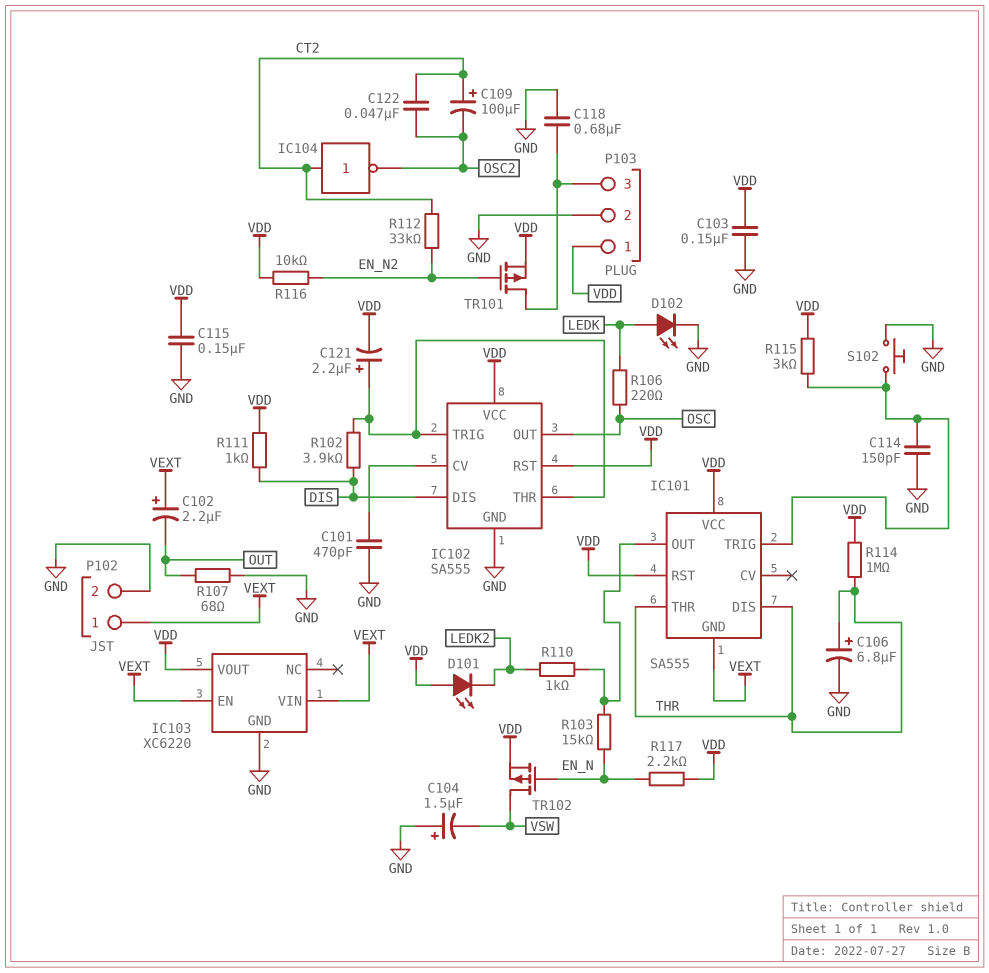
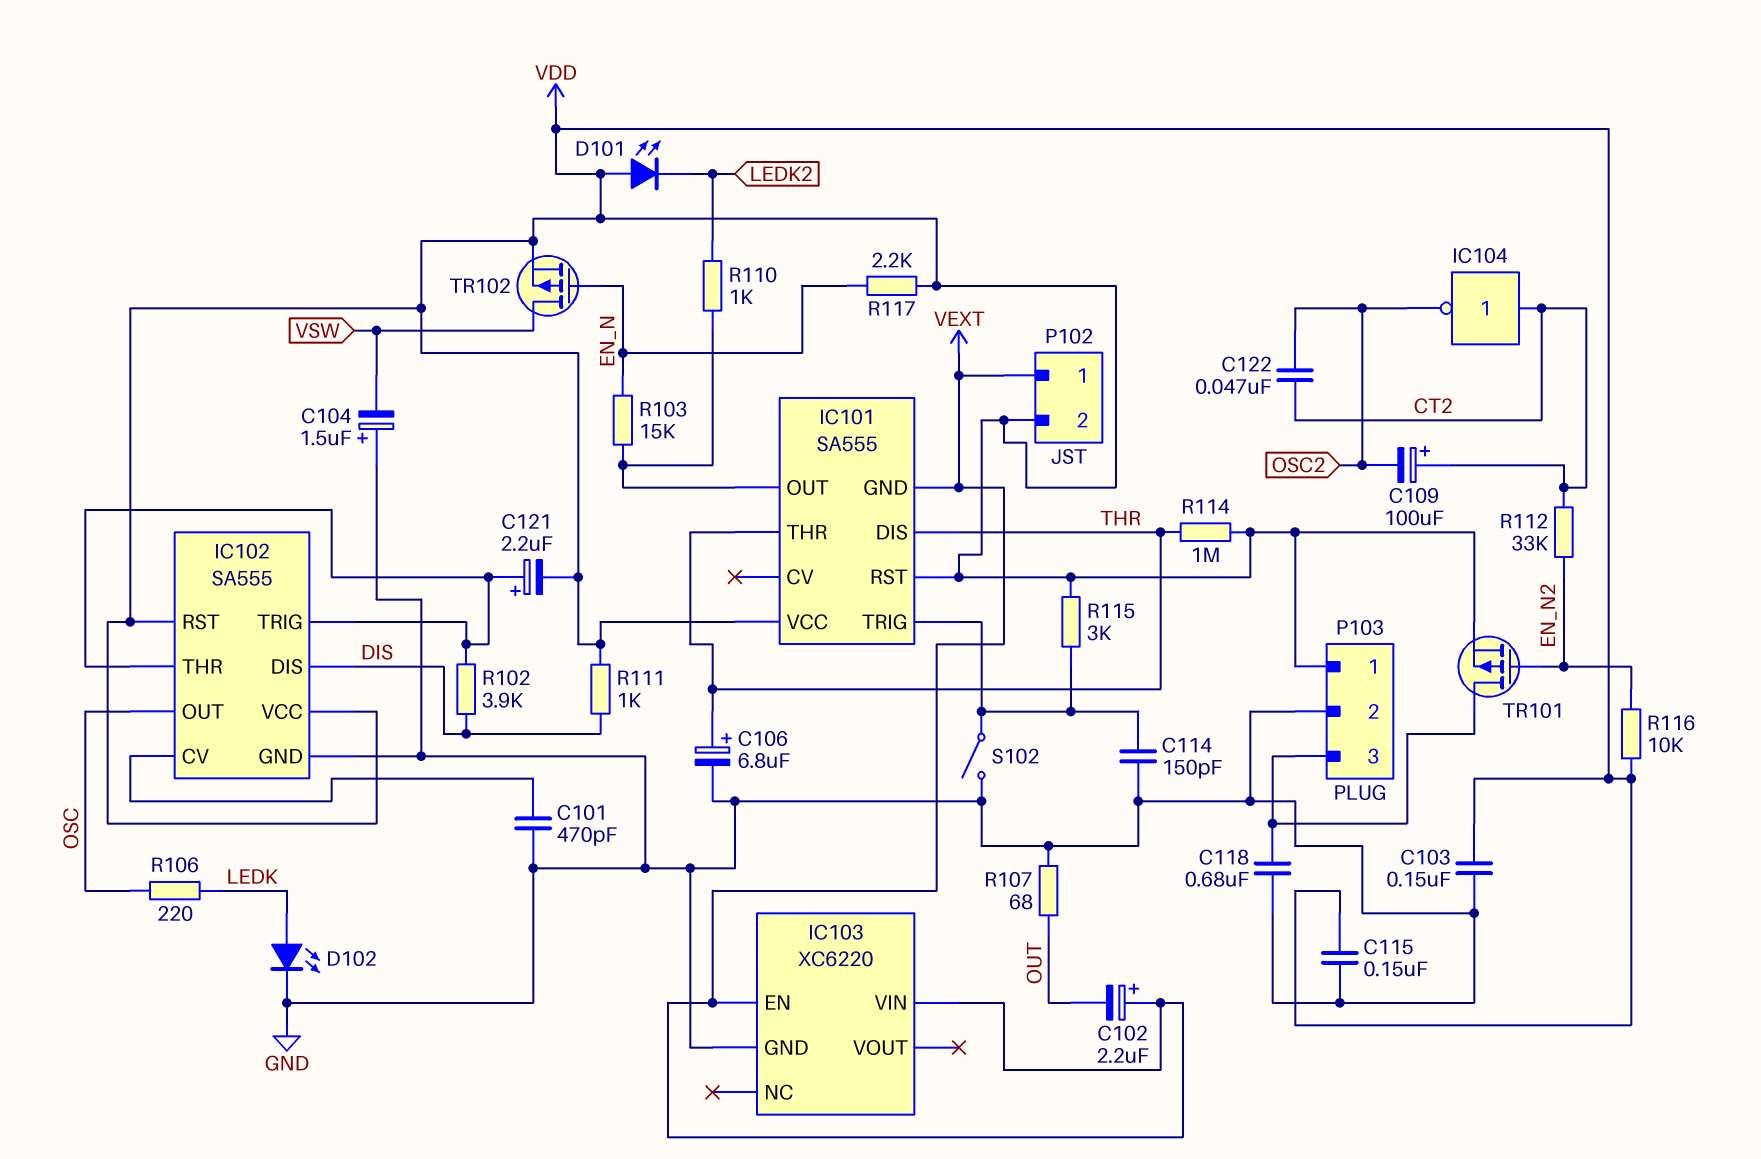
IC103 pin VOUT: VDD -> none
P102 pin 2: GND -> VDD
S102: button (GND, IC101/TRIG) -> switch (GND, IC101/TRIG)

